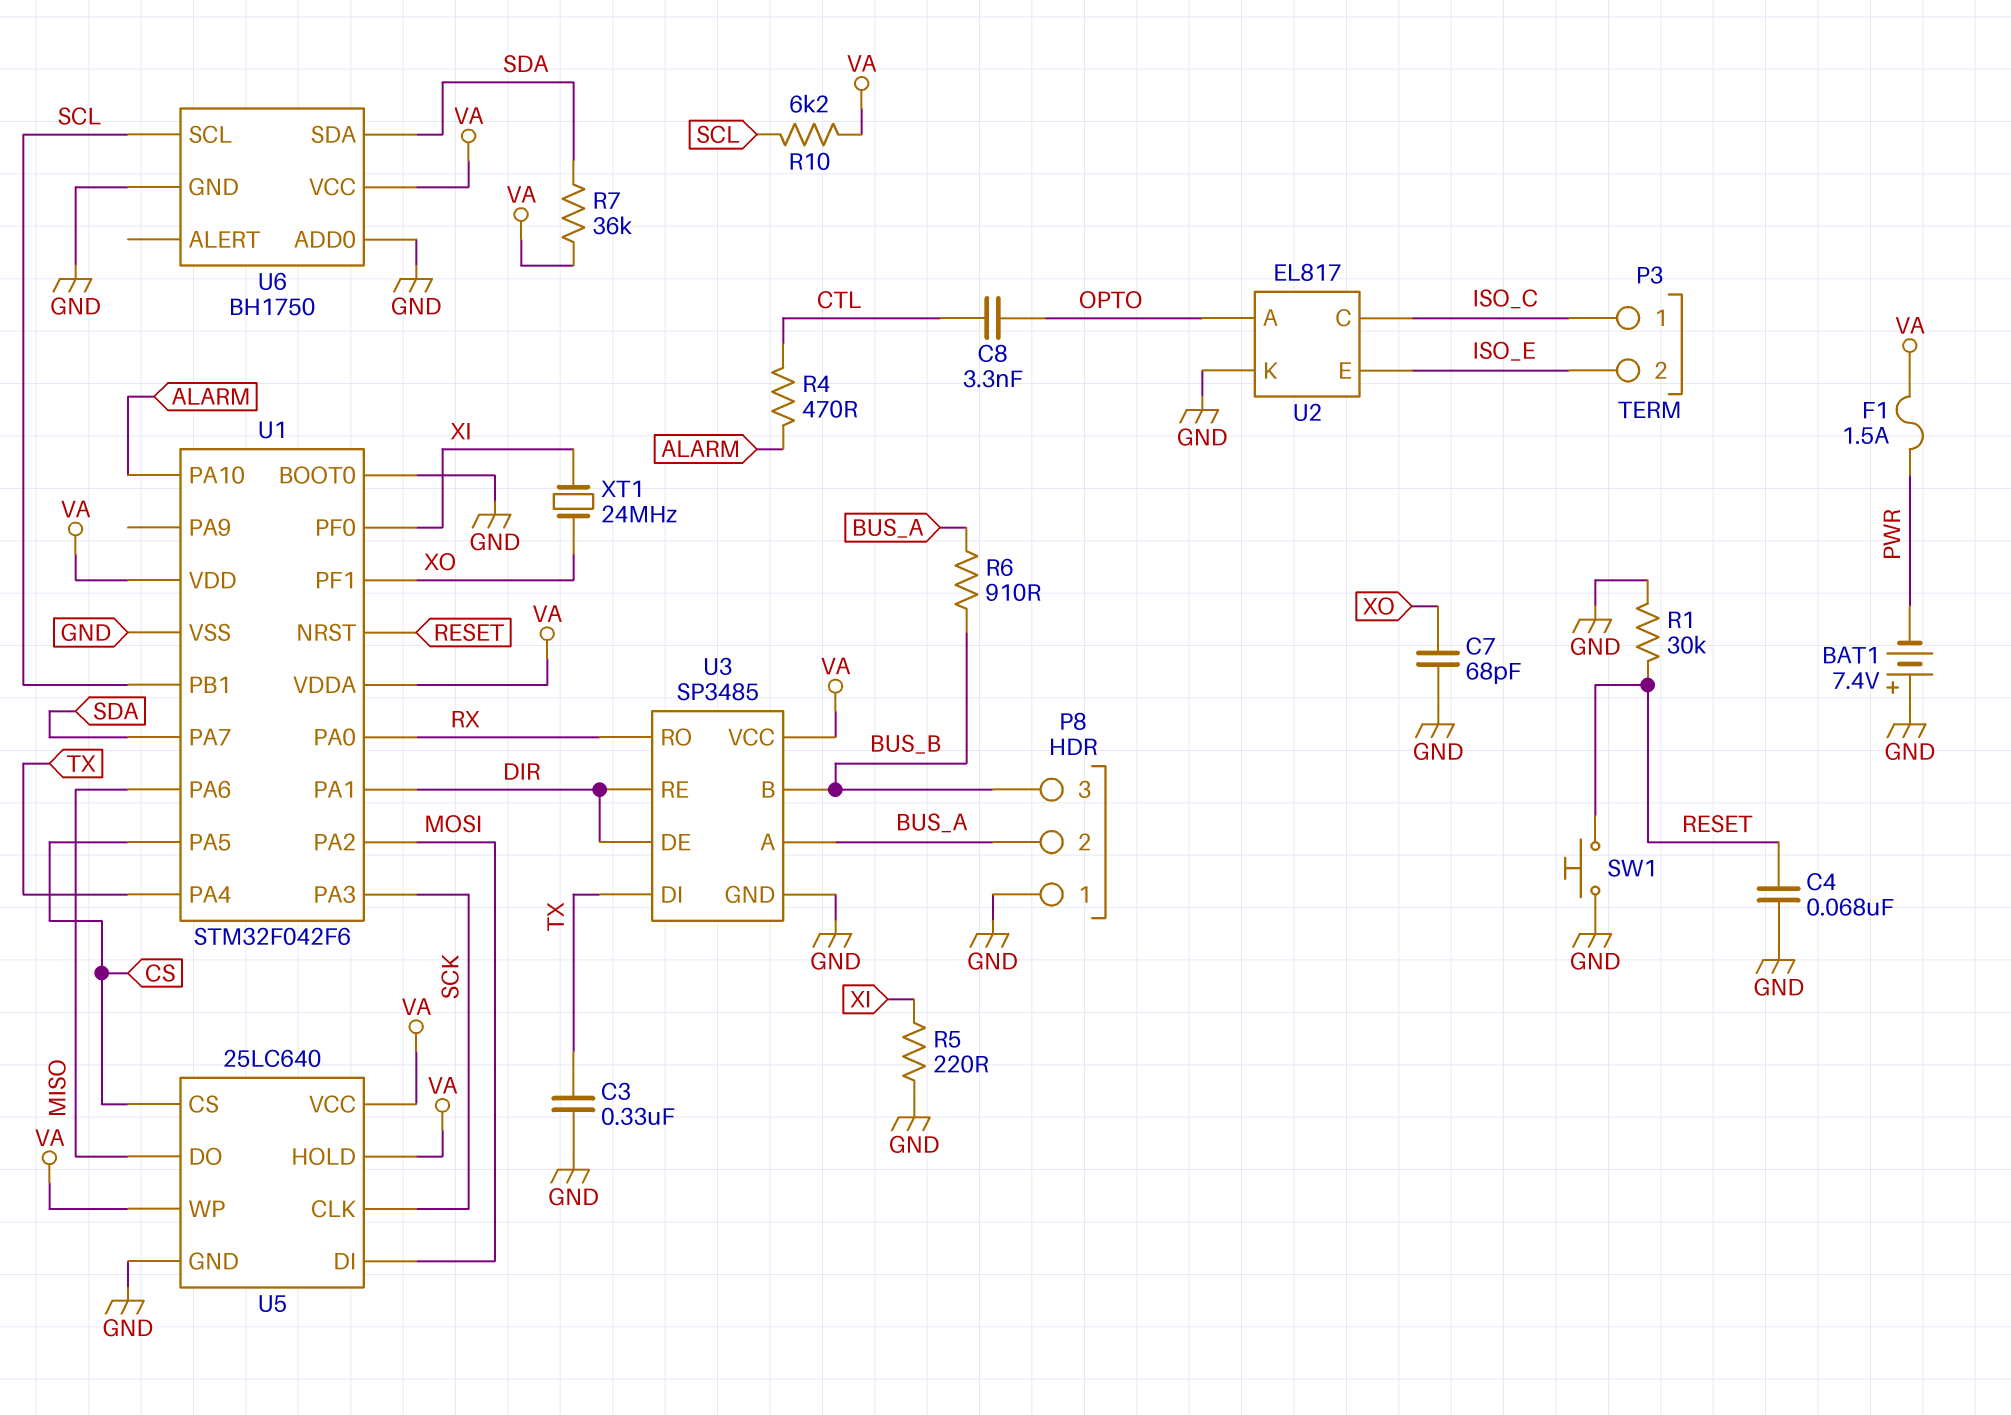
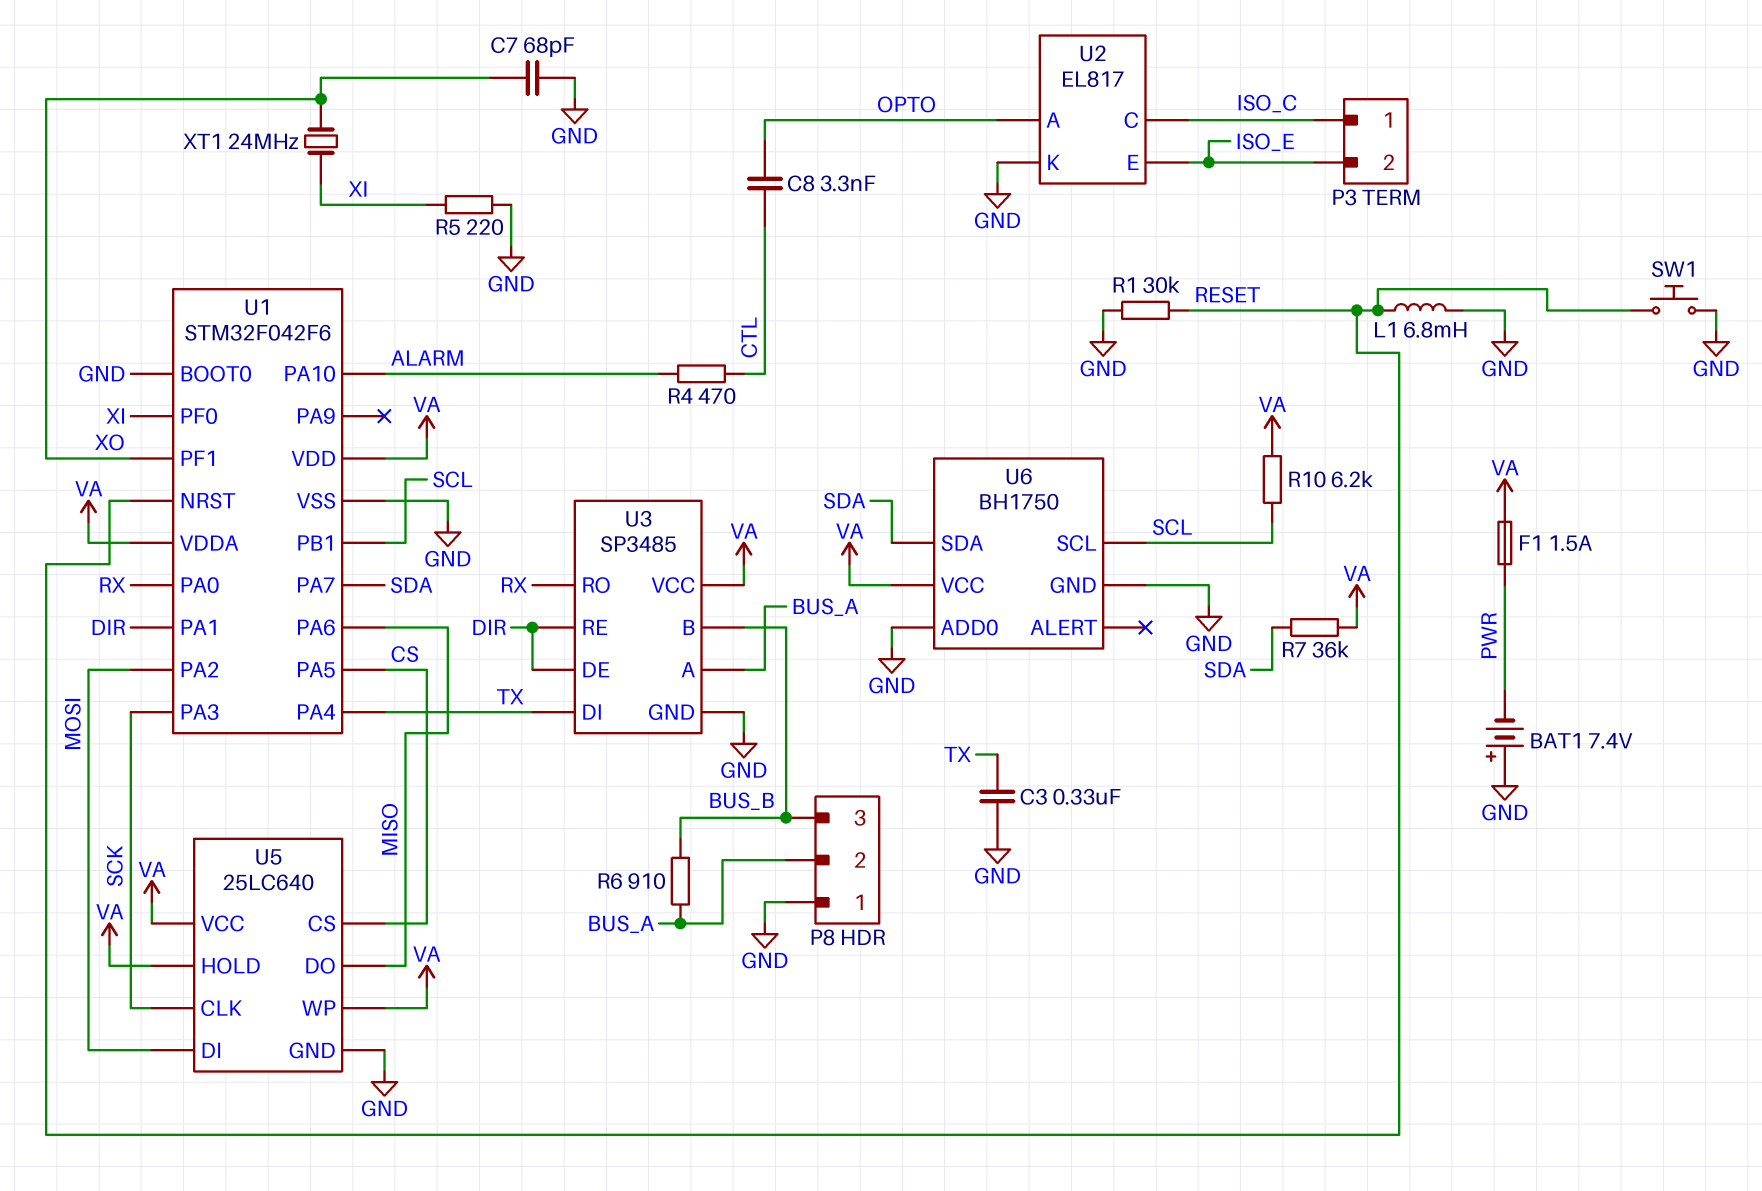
C4: 68nF (GND, RESET) -> none
L1: none -> 6.8mH (GND, RESET)

